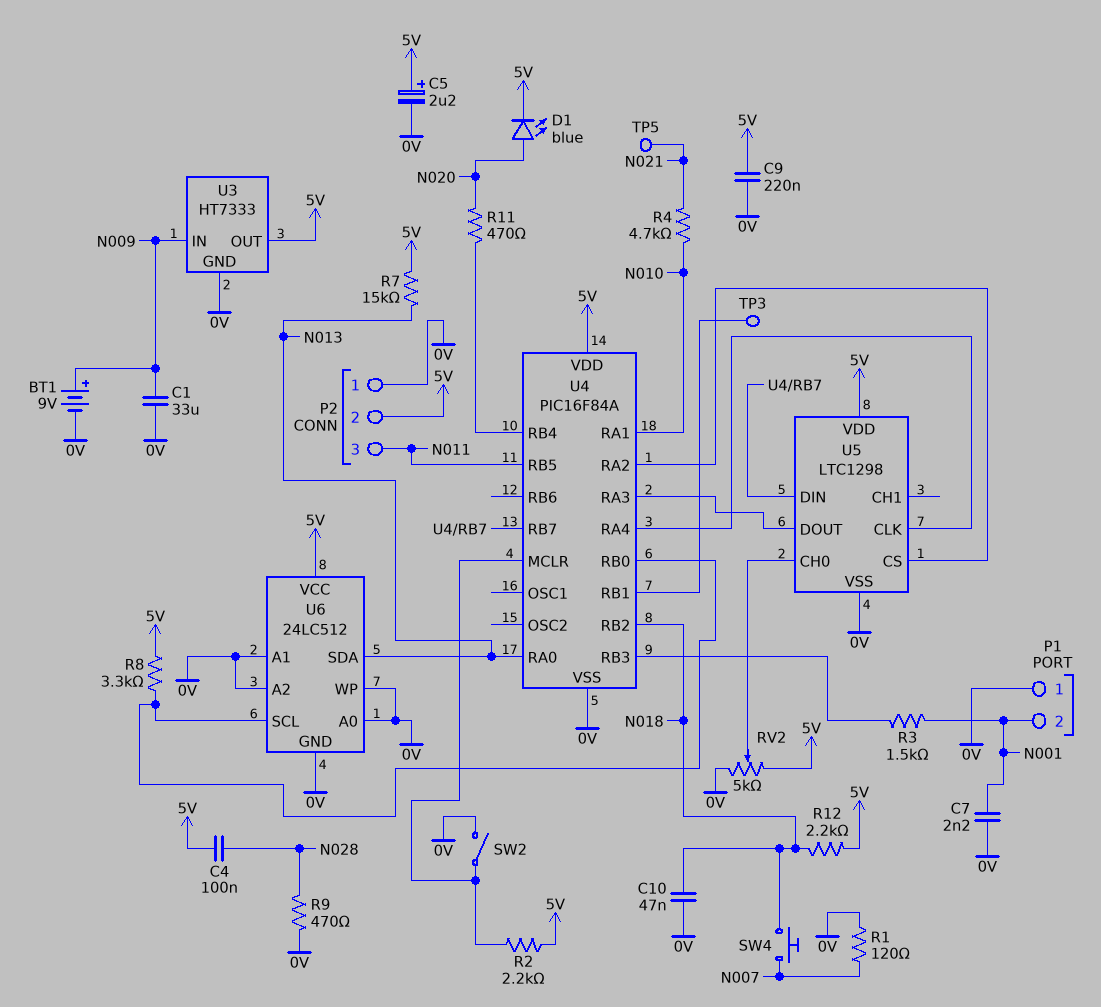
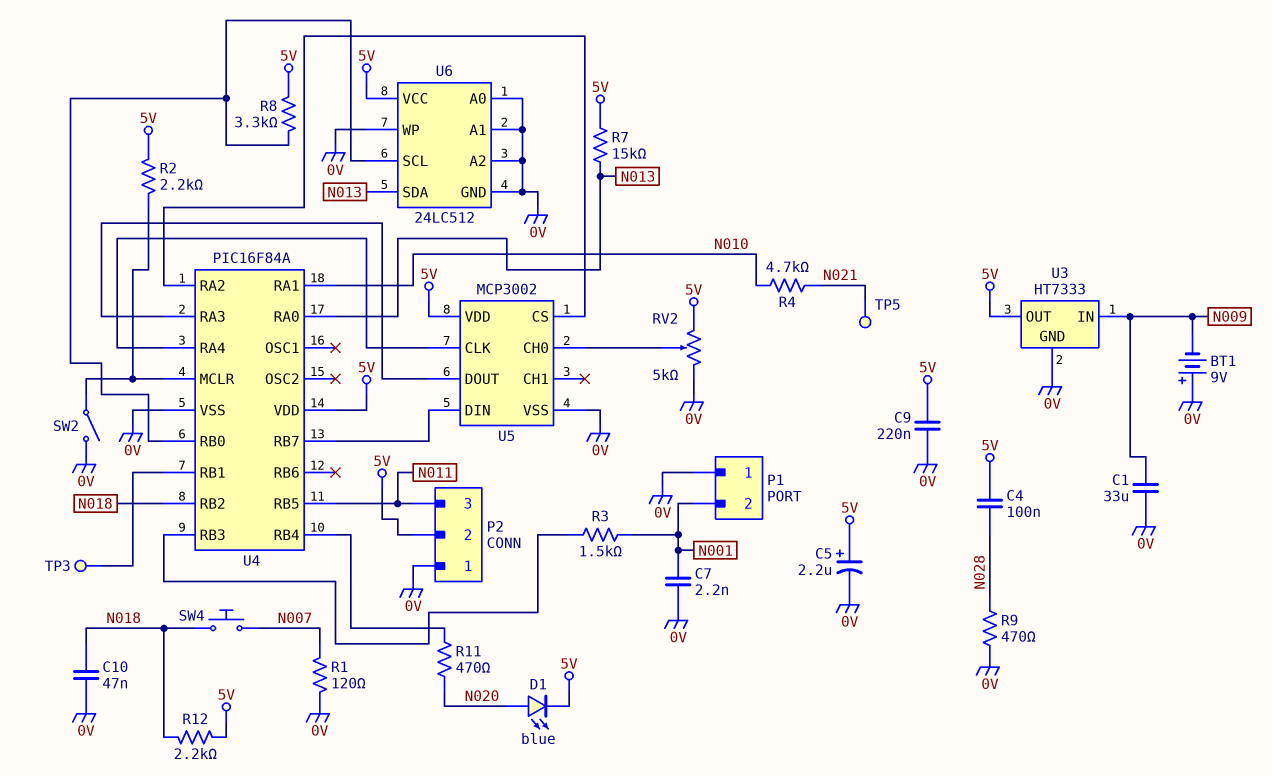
BT1: 9V (plus N009, minus 0V) -> 9V (plus 0V, minus N009)
U5: LTC1298 -> MCP3002

